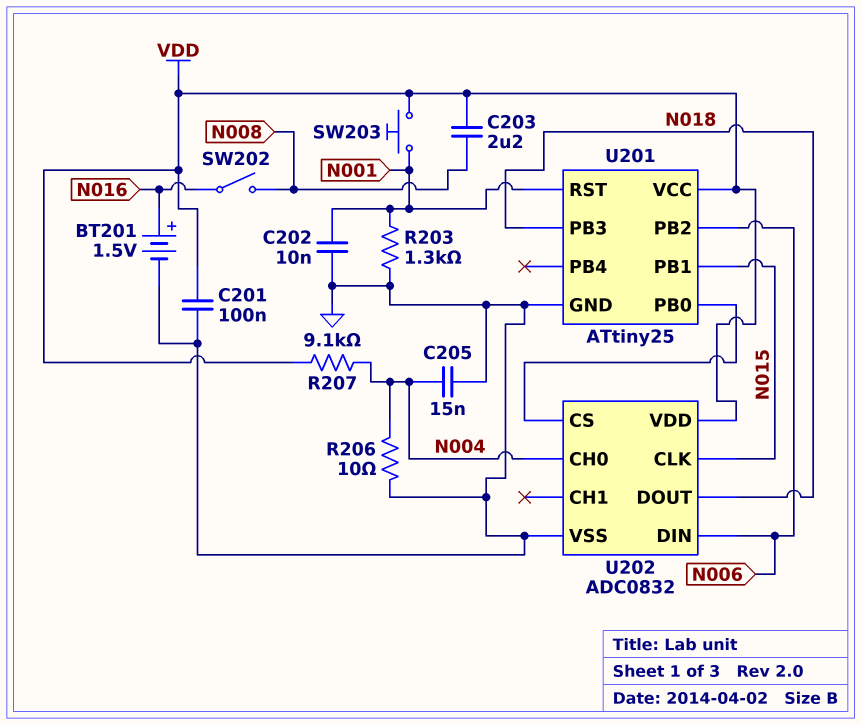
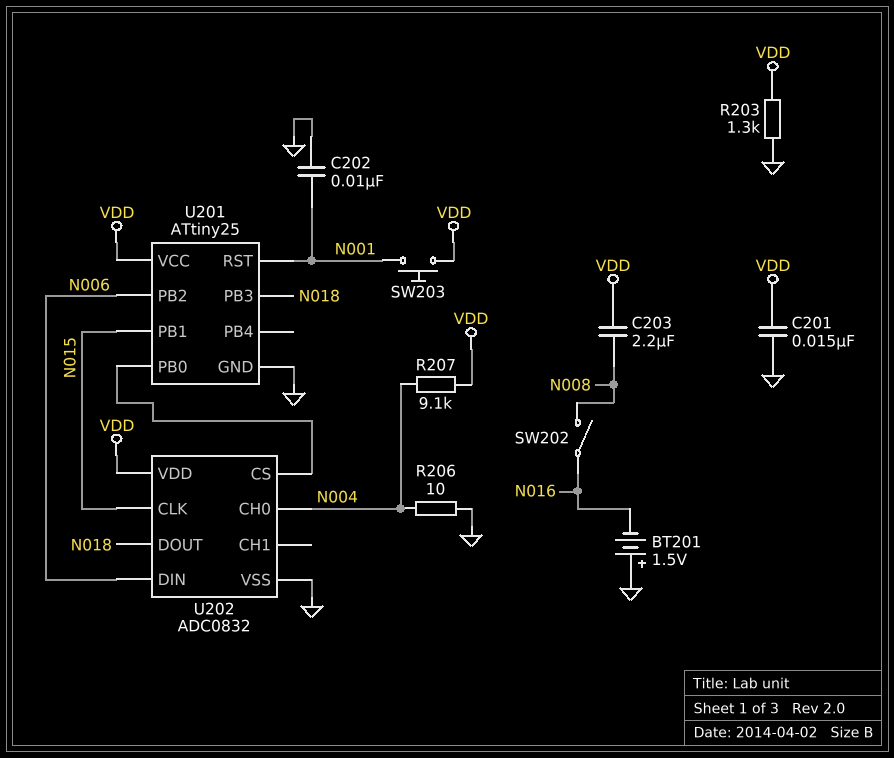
BT201: 1.5V (plus N016, minus GND) -> 1.5V (plus GND, minus N016)
C201: 100nF (GND, VDD) -> 15nF (GND, VDD)
C205: 15nF (GND, N004) -> none
R203: 1.3k (GND, N001) -> 1.3k (GND, VDD)

